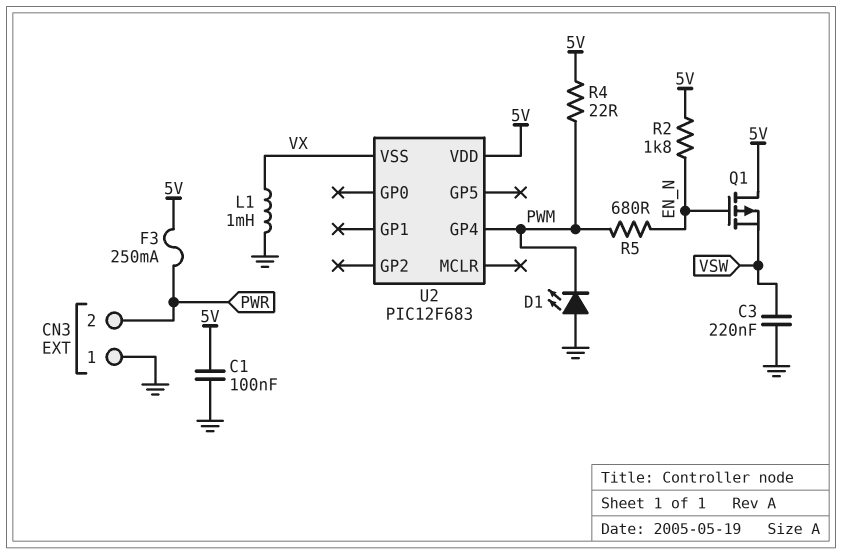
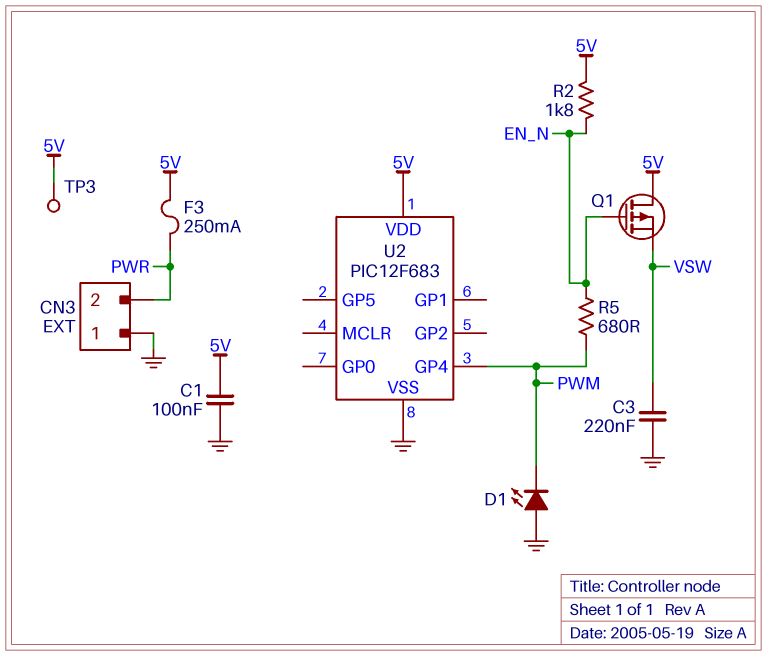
L1: 1mH (GND, VX) -> none
R4: 22 (5V, PWM) -> none
TP3: none -> test point (5V)
U2 pin VSS: VX -> GND

